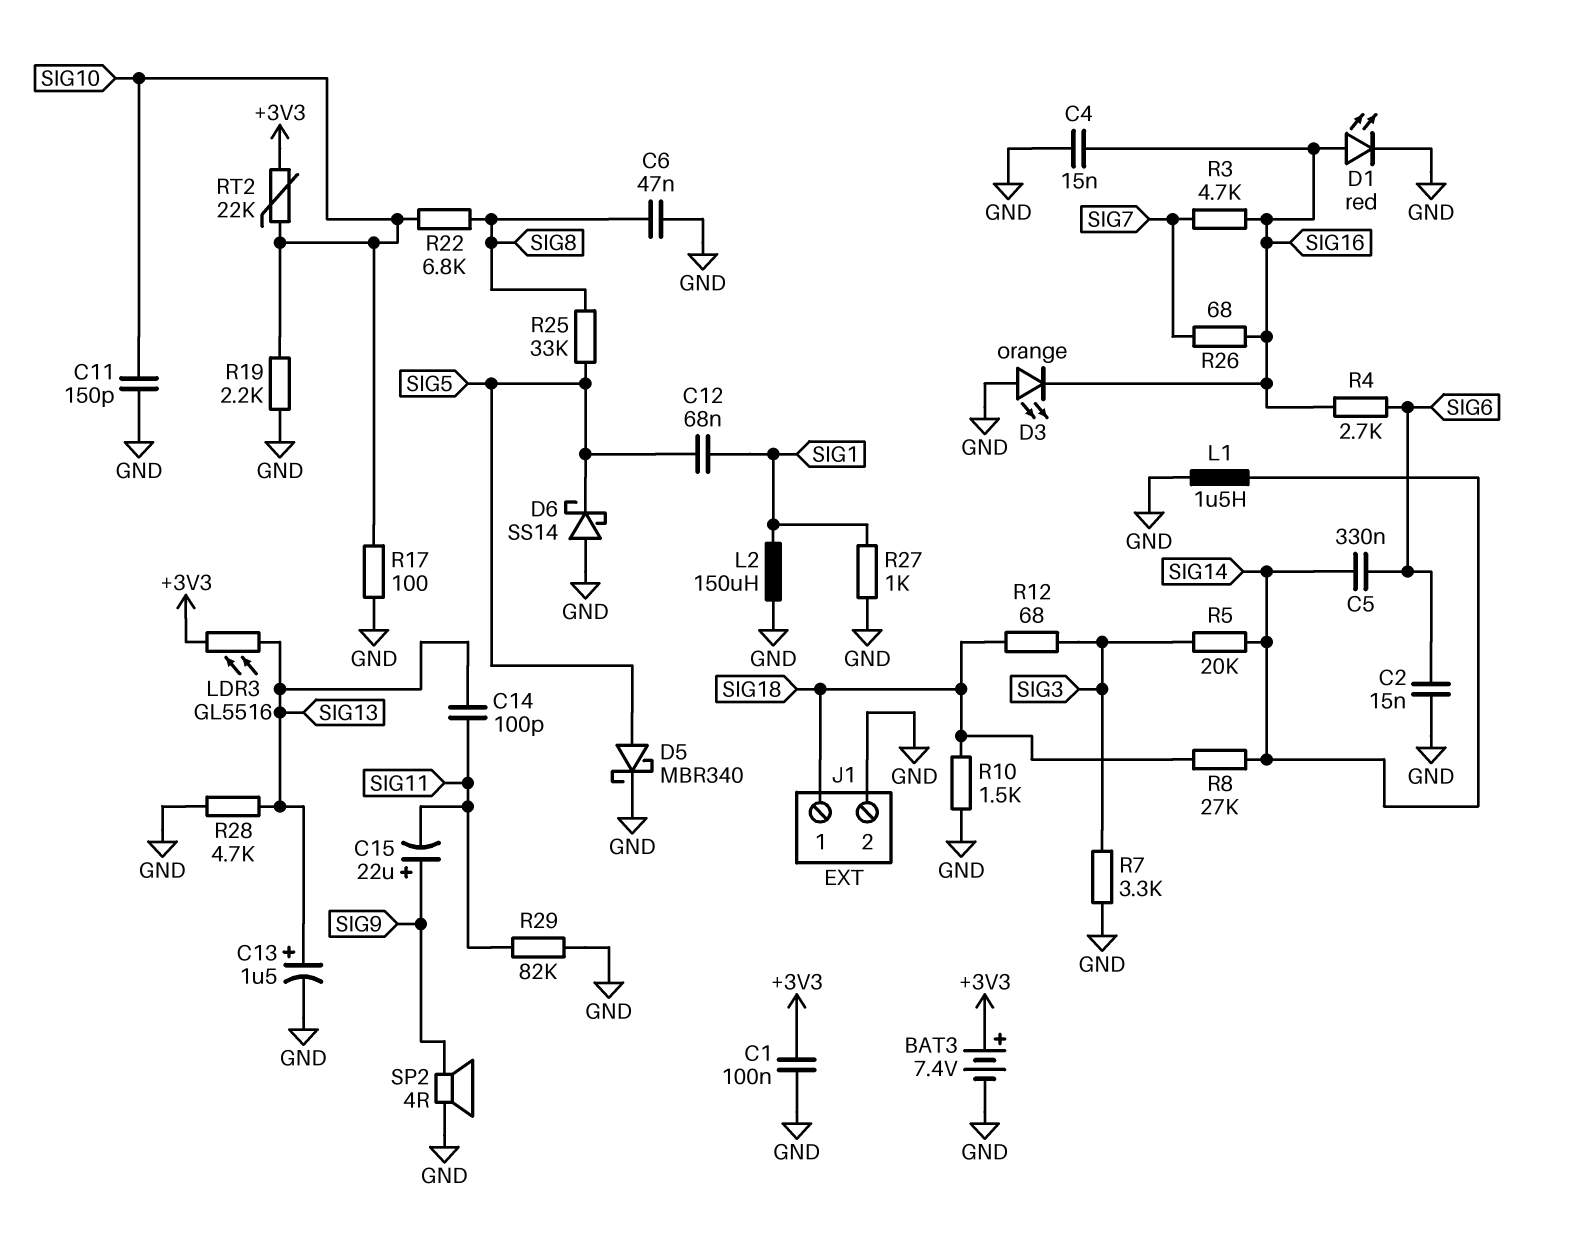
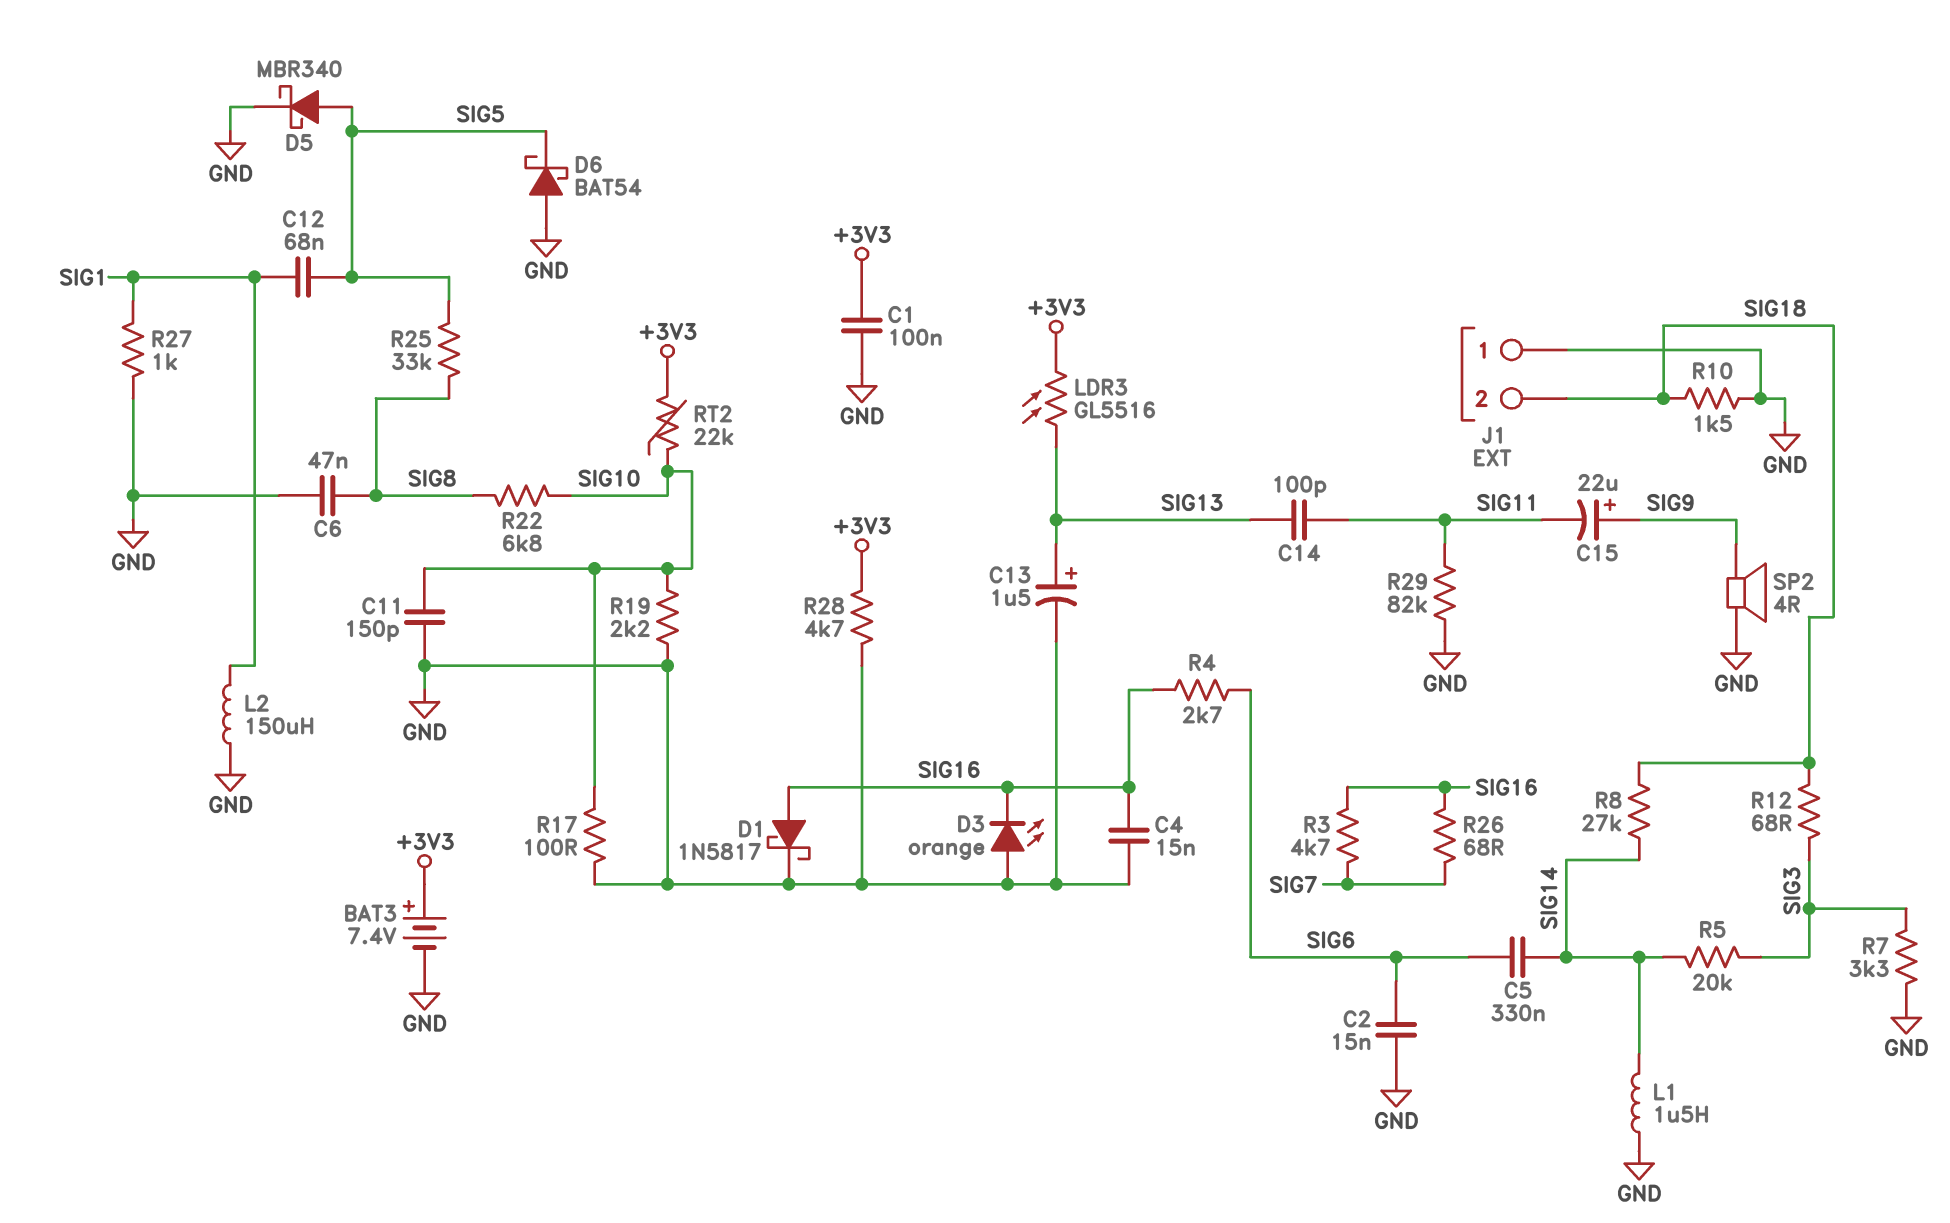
D1: LED red (A SIG16, K GND) -> schottky 1N5817 (A SIG16, K GND)
D6: schottky SS14 (A GND, K SIG5) -> schottky BAT54 (A GND, K SIG5)
J1 pin 1: SIG18 -> GND
J1 pin 2: GND -> SIG18
R28: 4.7k (GND, SIG13) -> 4.7k (+3V3, GND)

